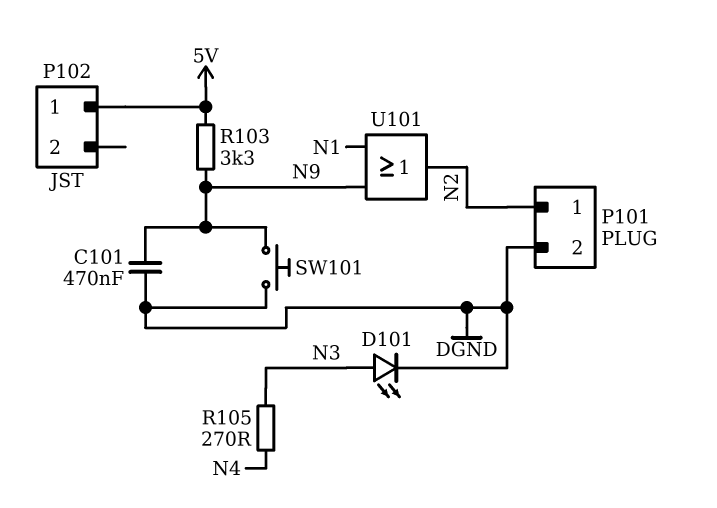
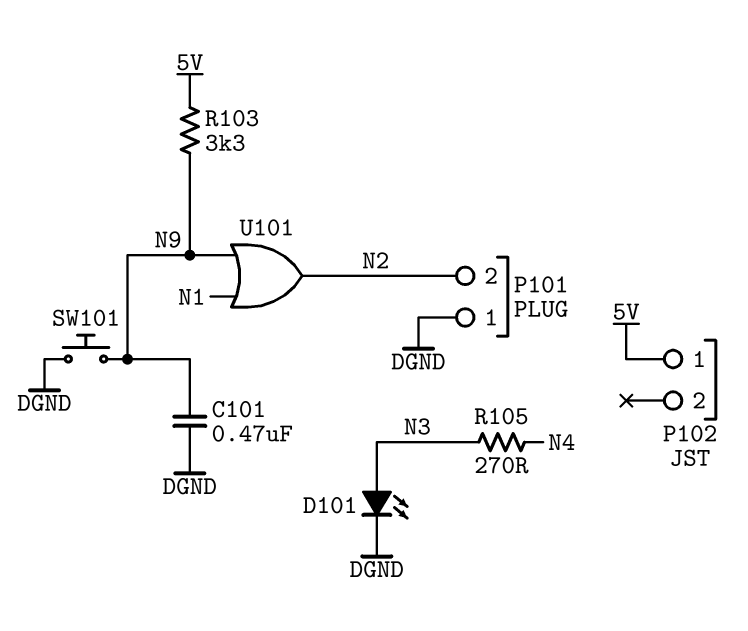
P101 pin 1: N2 -> DGND
P101 pin 2: DGND -> N2

